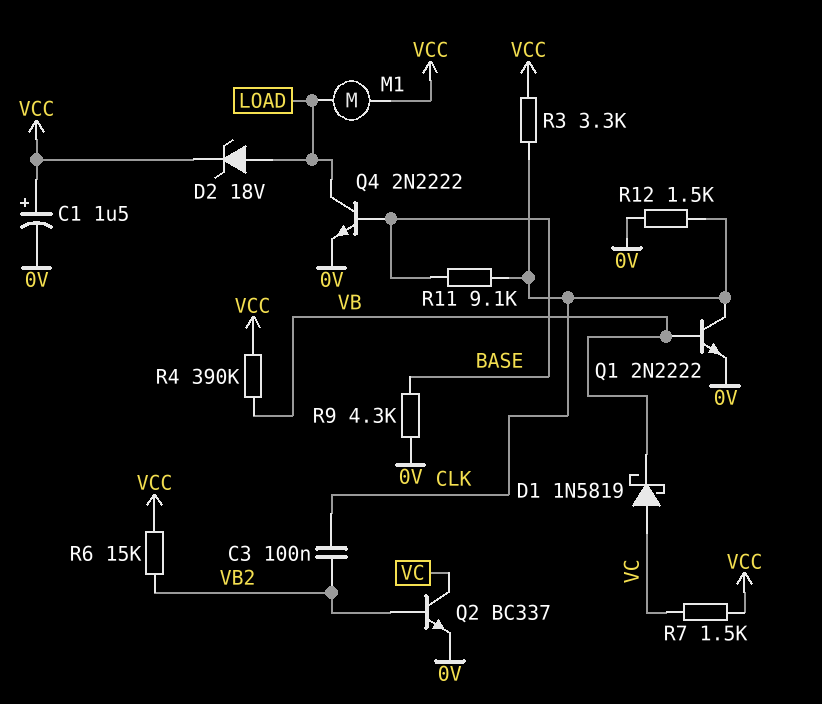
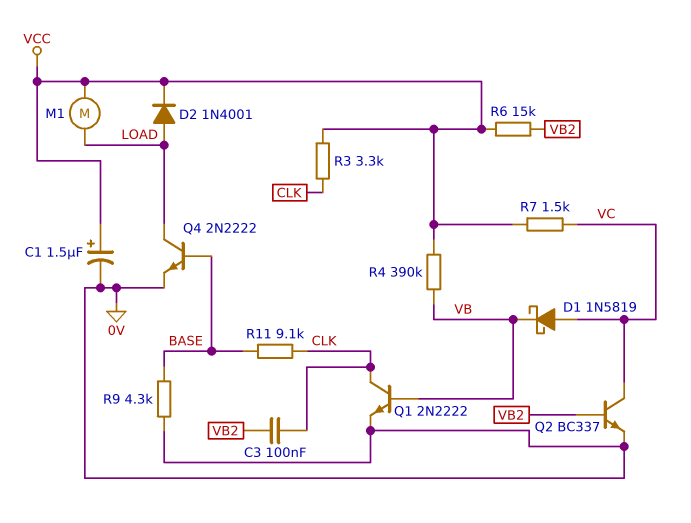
D2: zener 18V (A LOAD, K VCC) -> diode 1N4001 (A LOAD, K VCC)
R12: 1.5k (0V, CLK) -> none

